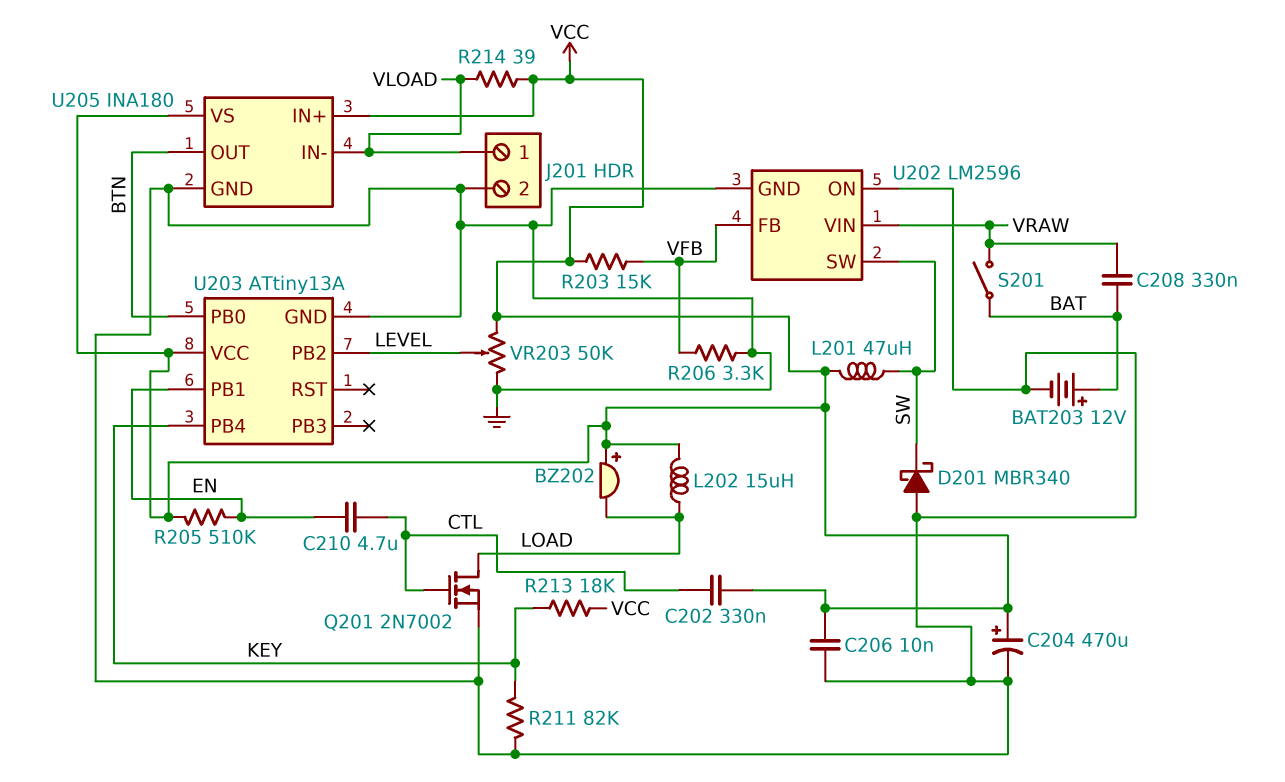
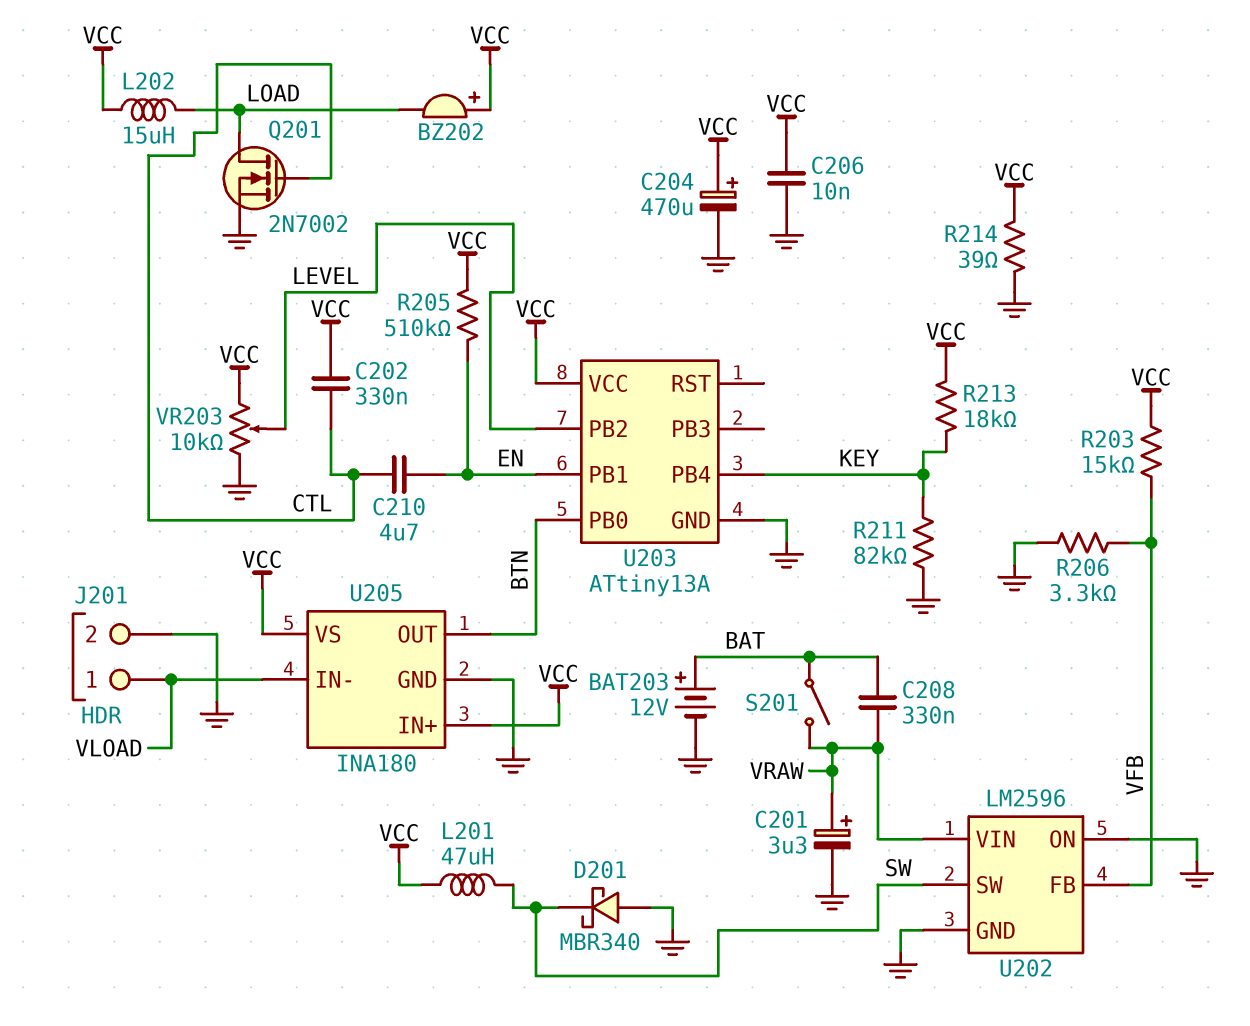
C201: none -> 3.3uF (plus VRAW, minus GND)
R214: 39 (VCC, VLOAD) -> 39 (GND, VCC)
VR203: 50k (GND, VCC, wiper LEVEL) -> 10k (GND, VCC, wiper LEVEL)

